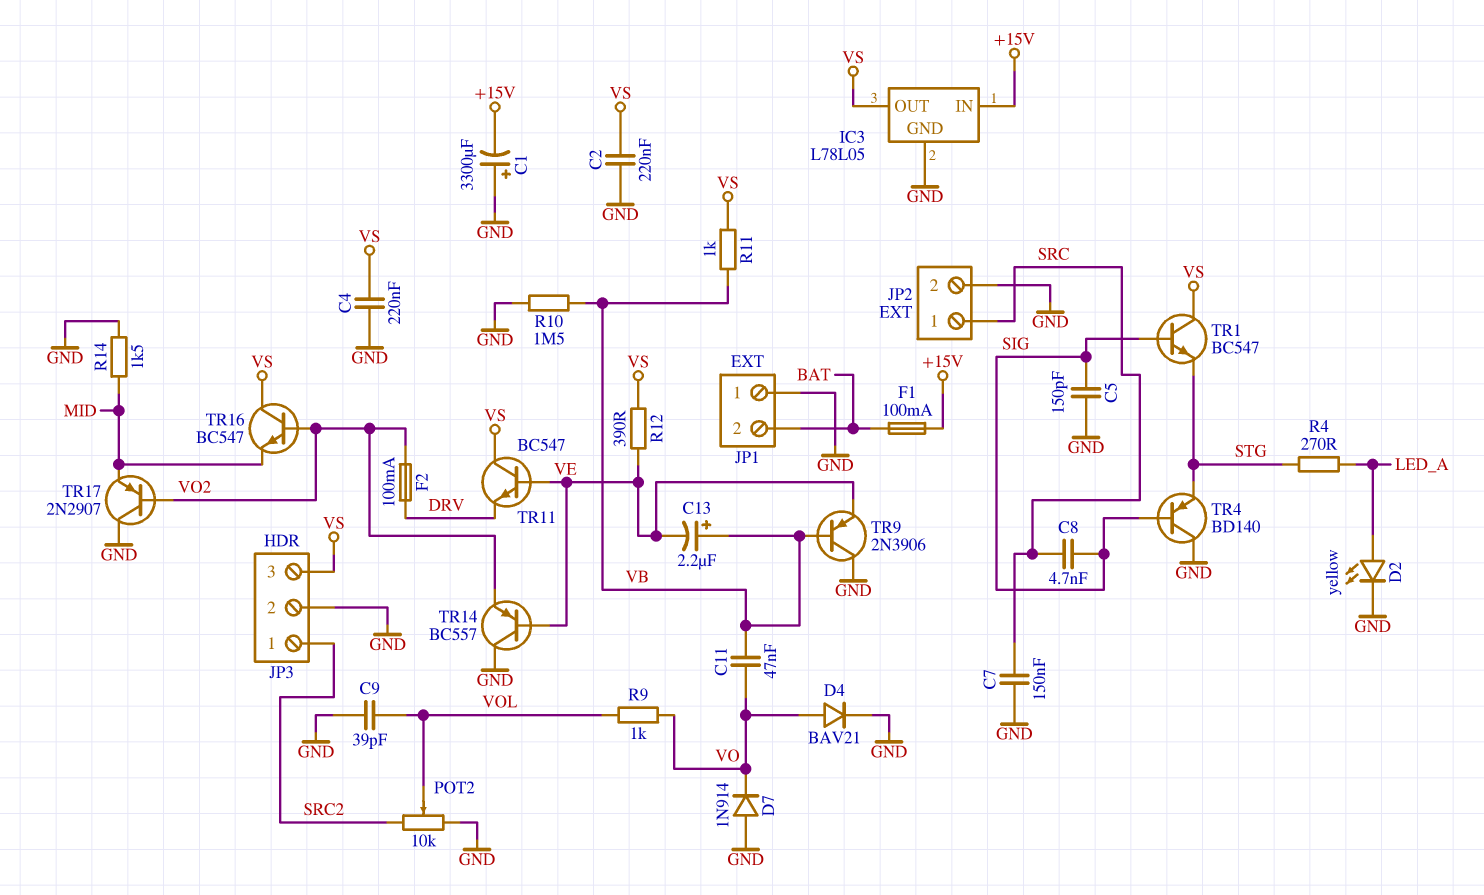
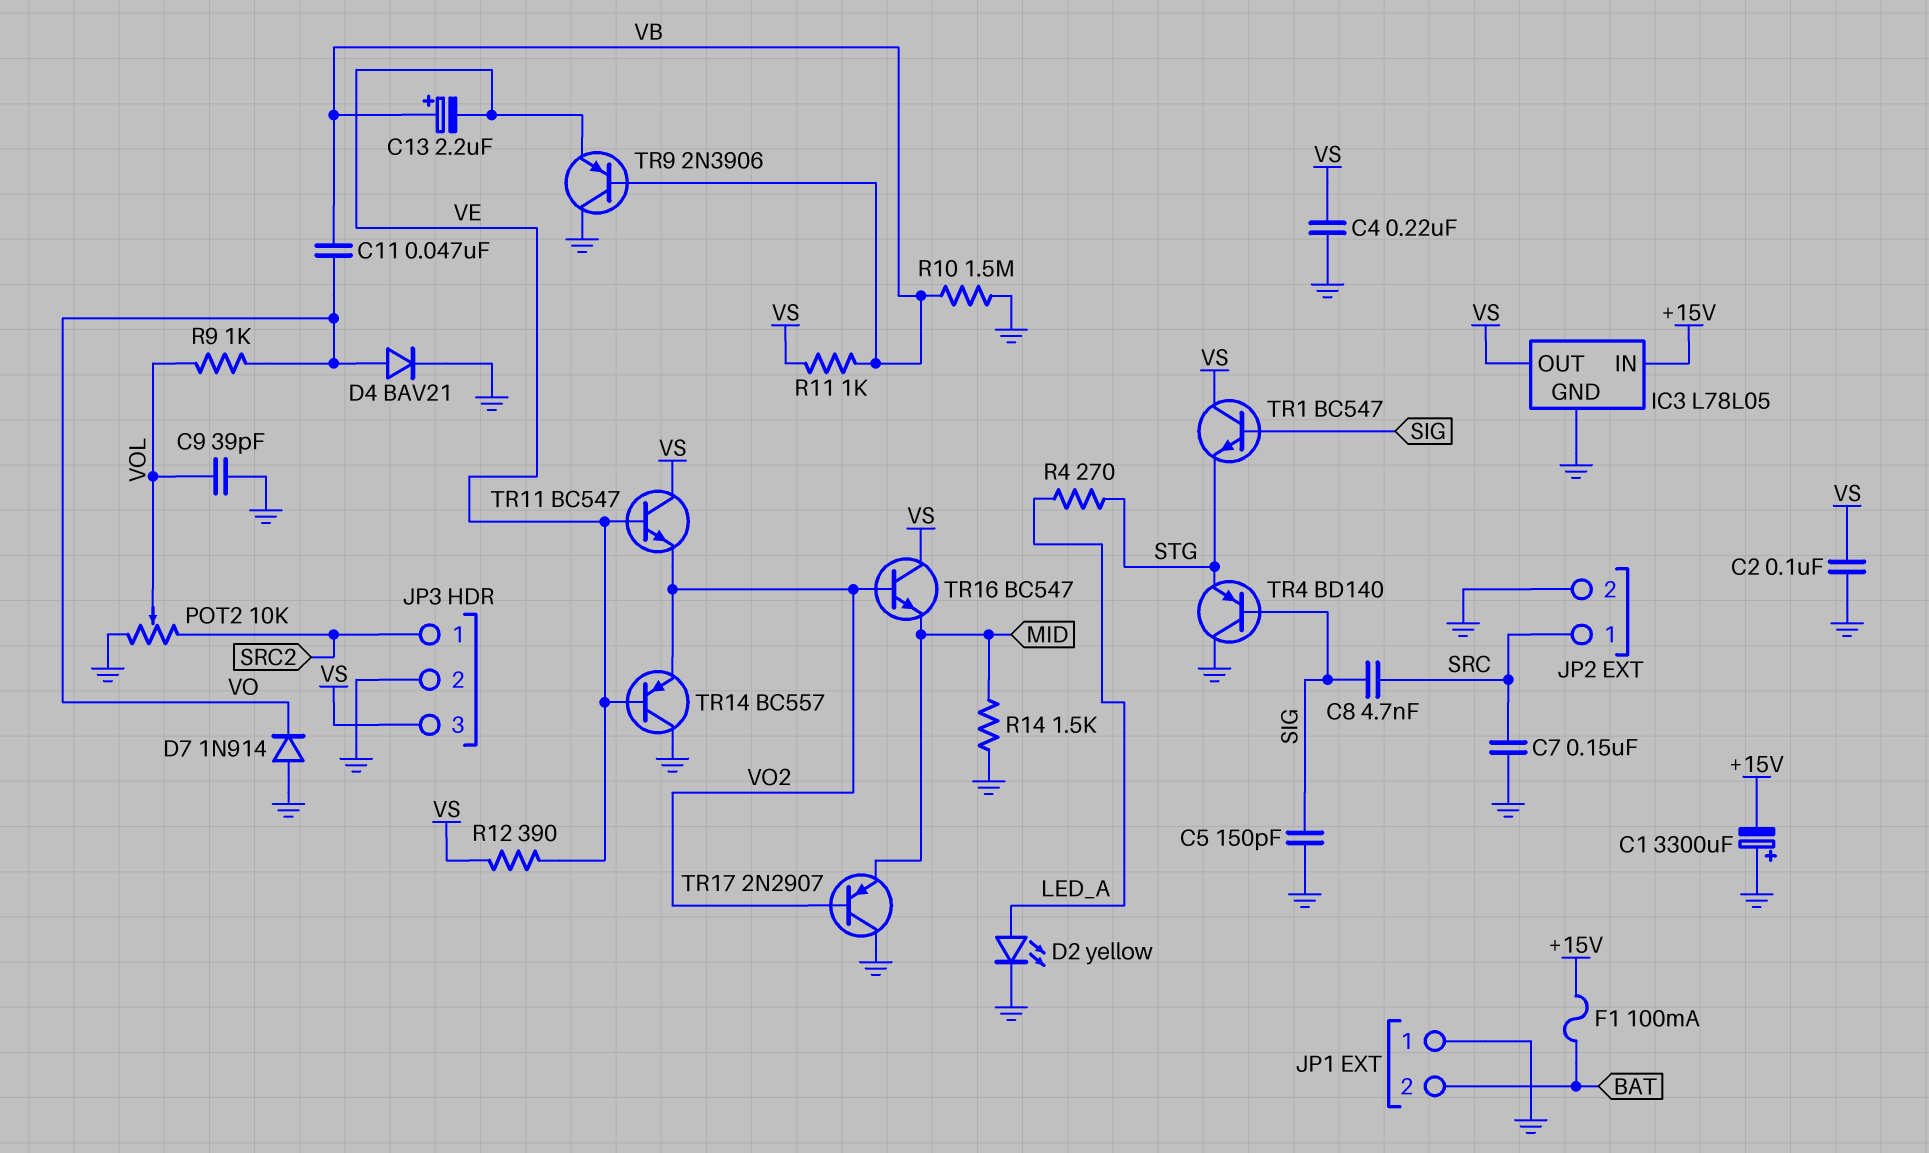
C2: 220nF (GND, VS) -> 100nF (GND, VS)
F2: 100mA (DRV, VO2) -> none
TR11: NPN BC547 (B VE, C VS, E DRV) -> NPN BC547 (B VE, C VS, E VO2)

